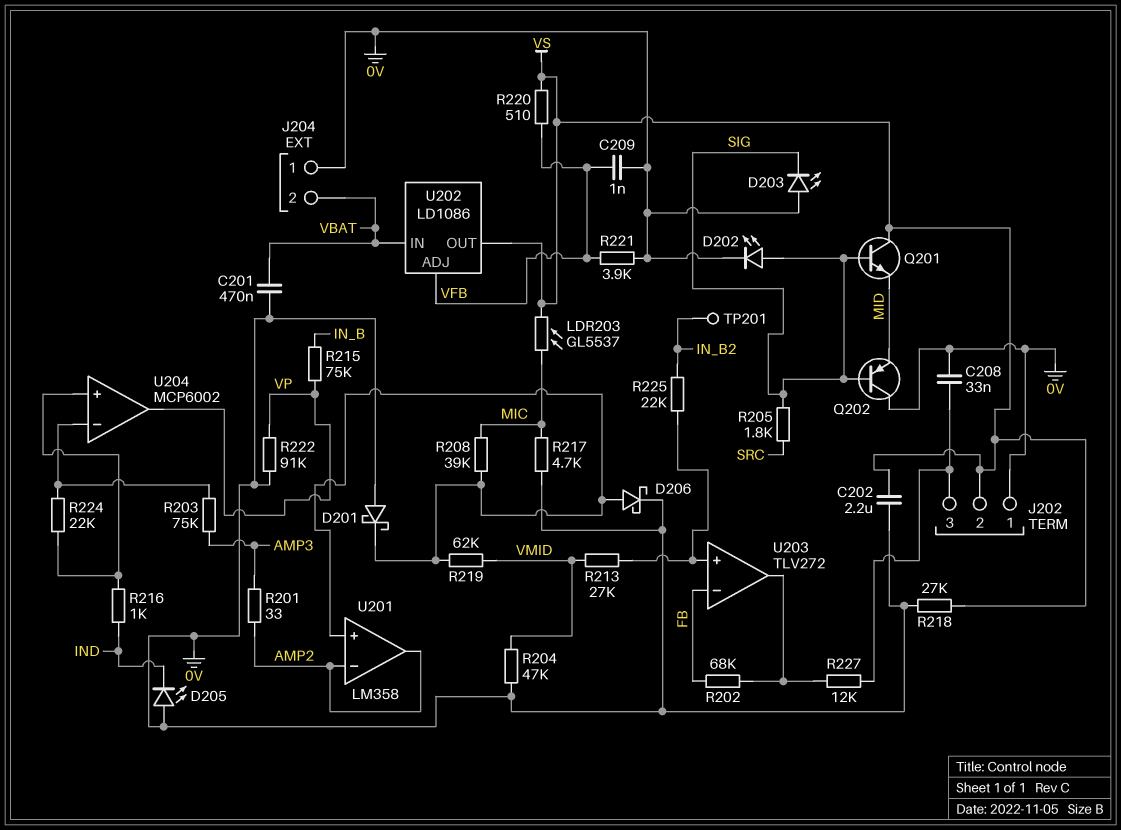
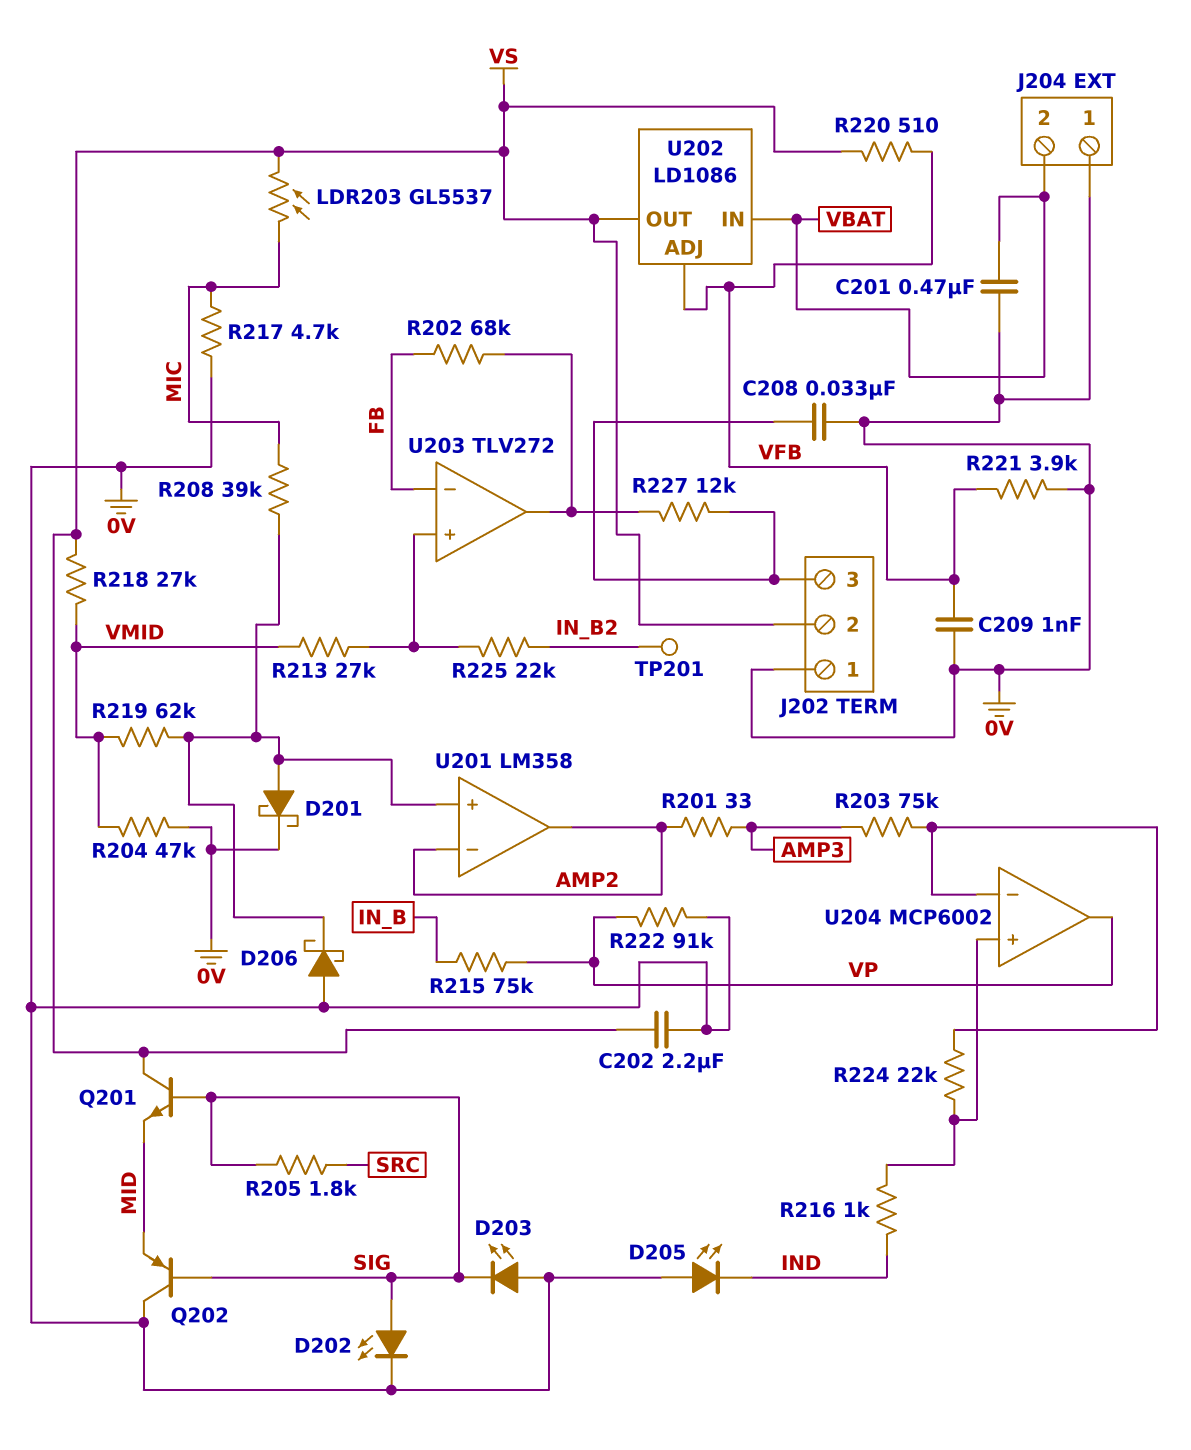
D201: schottky (A 0V, K U201/in+) -> schottky (A U201/in+, K 0V)
D206: schottky (A U201/in+, K 0V) -> schottky (A 0V, K U201/in+)
R218: 27k (0V, VS) -> 27k (VMID, VS)

